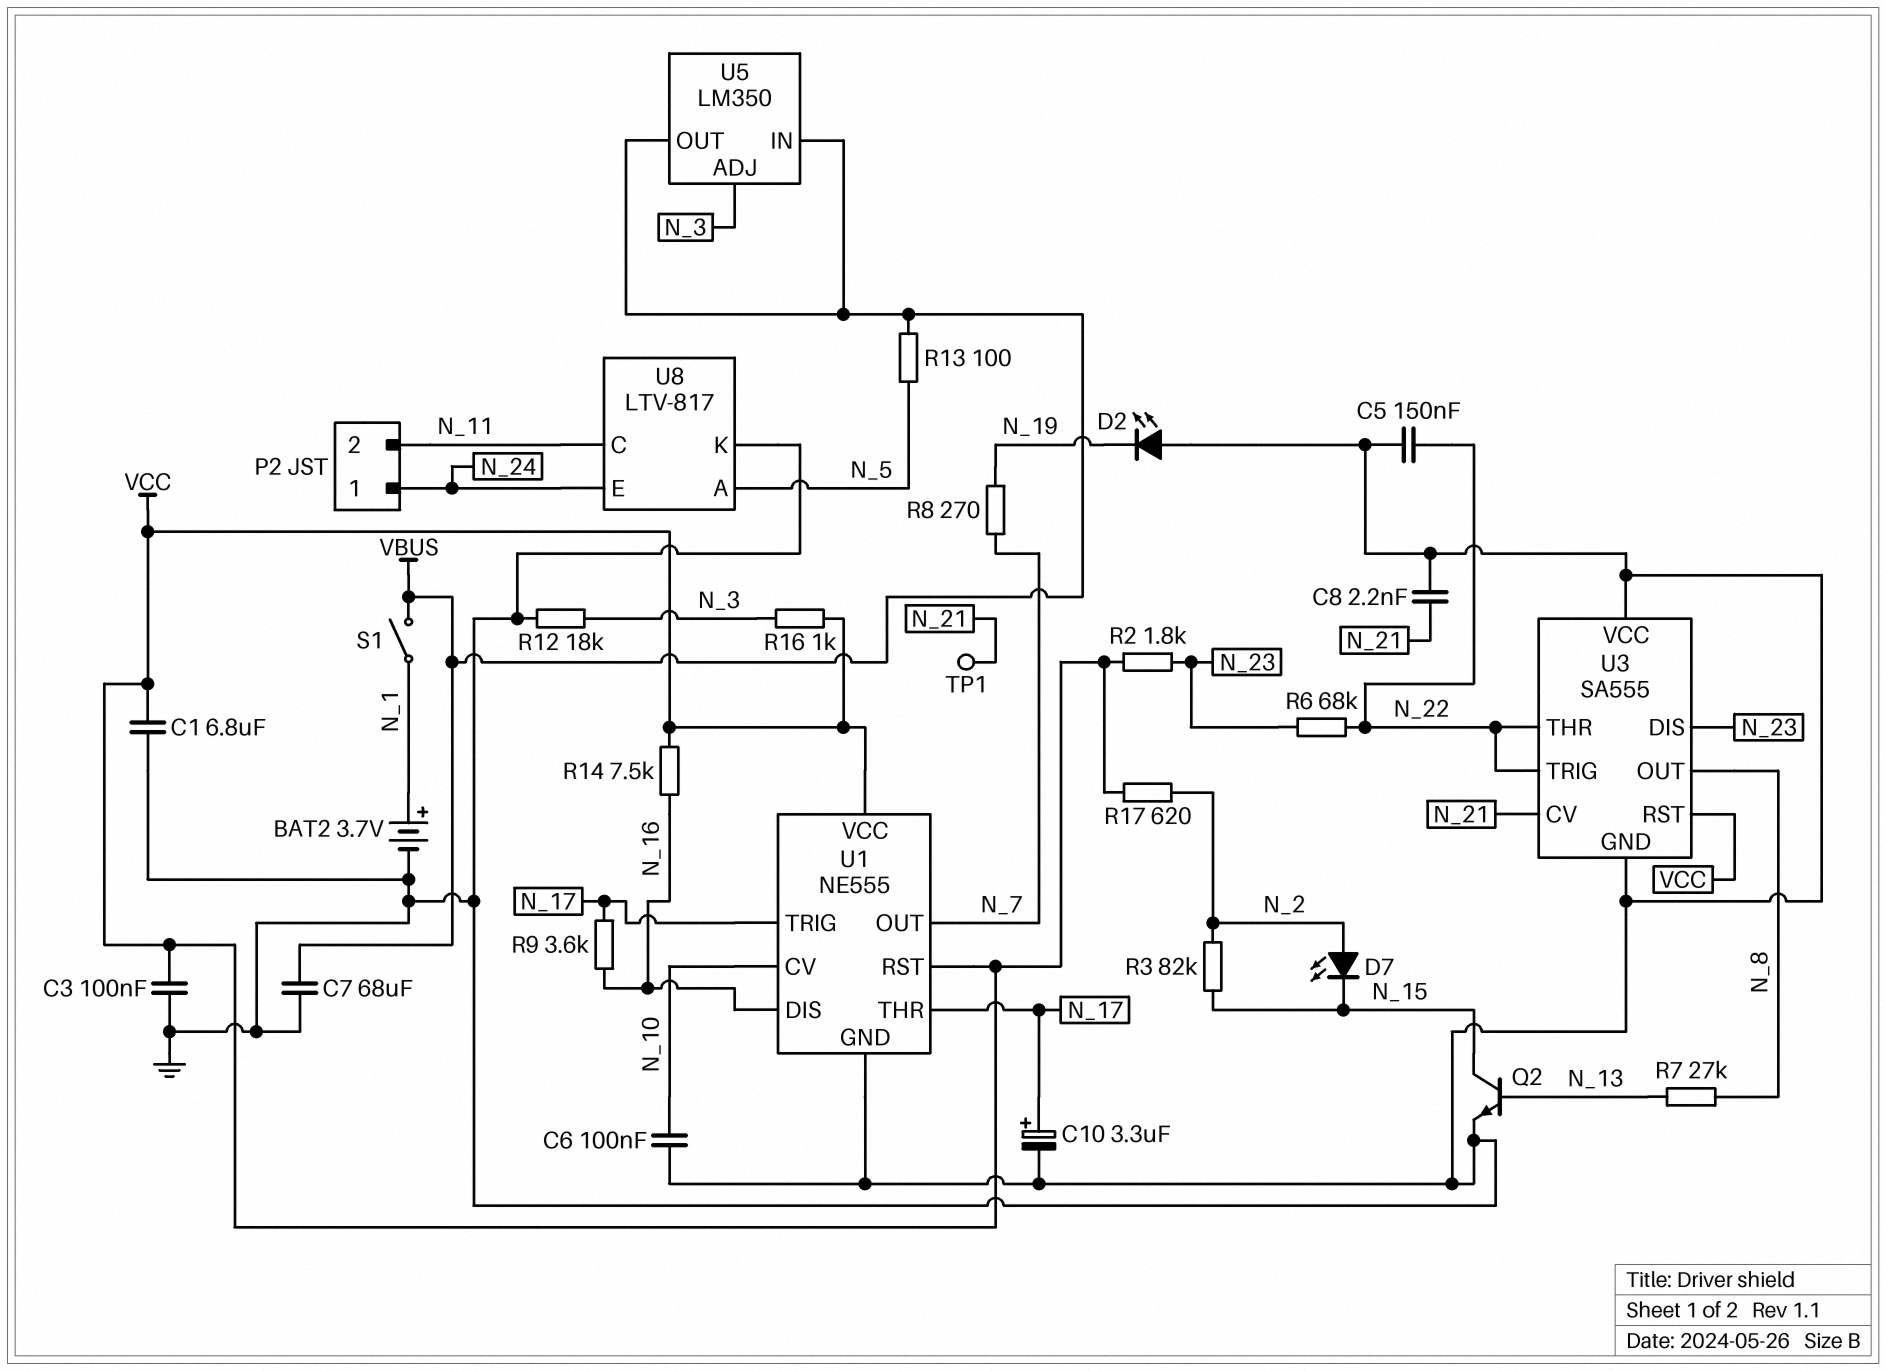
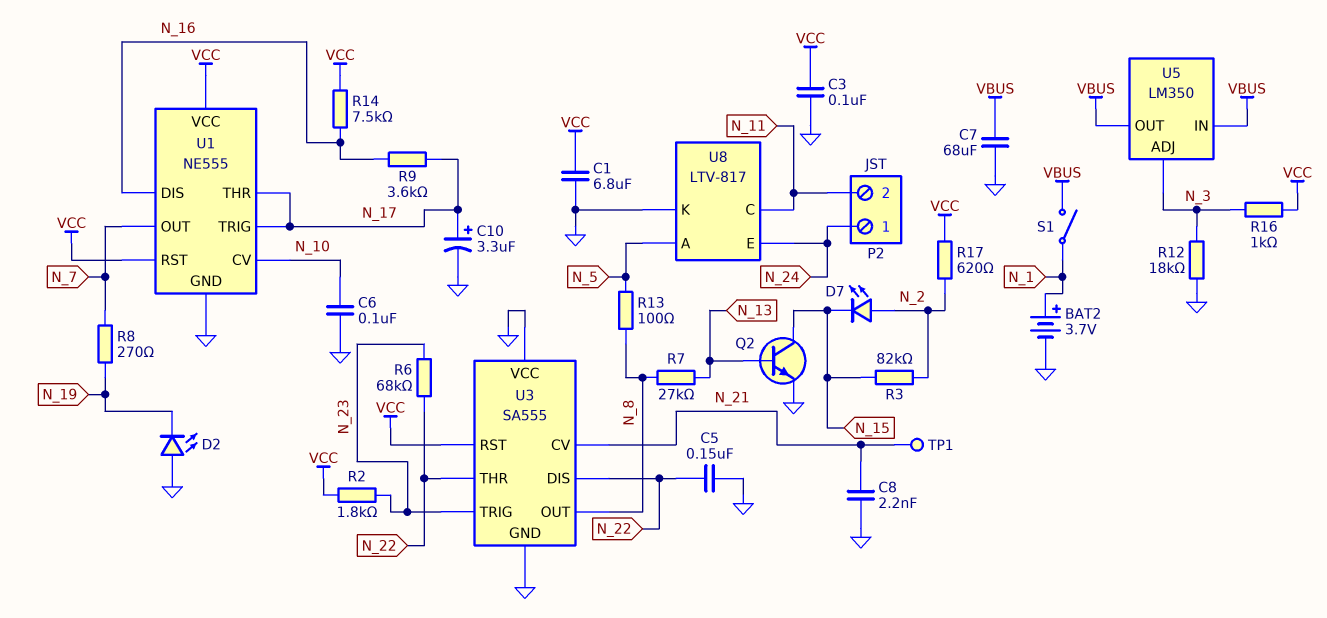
R13: 100 (N_5, VBUS) -> 100 (N_5, N_8)
U3 pin DIS: N_23 -> N_22
U3 pin TRIG: N_22 -> N_23

